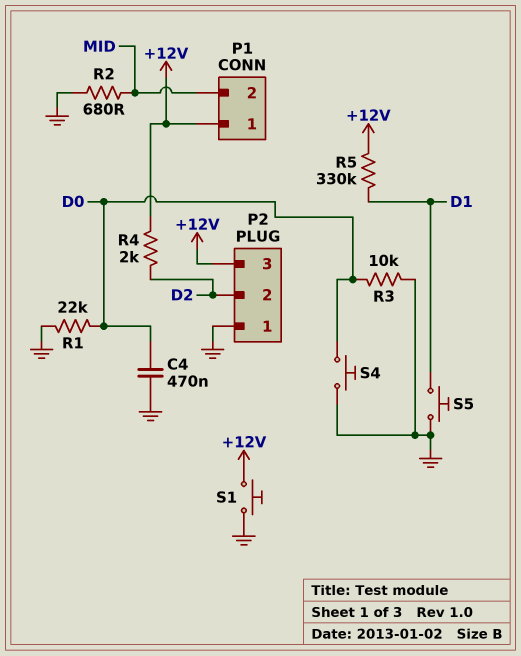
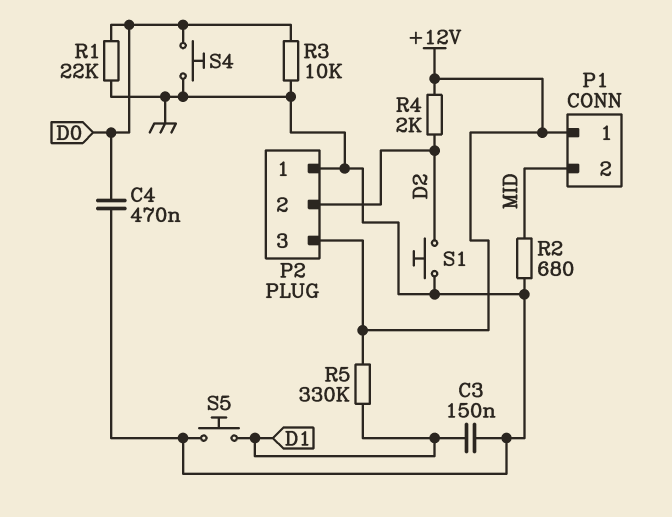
C3: none -> 150nF (D1, GND)
S1: button (+12V, GND) -> button (D2, GND)

